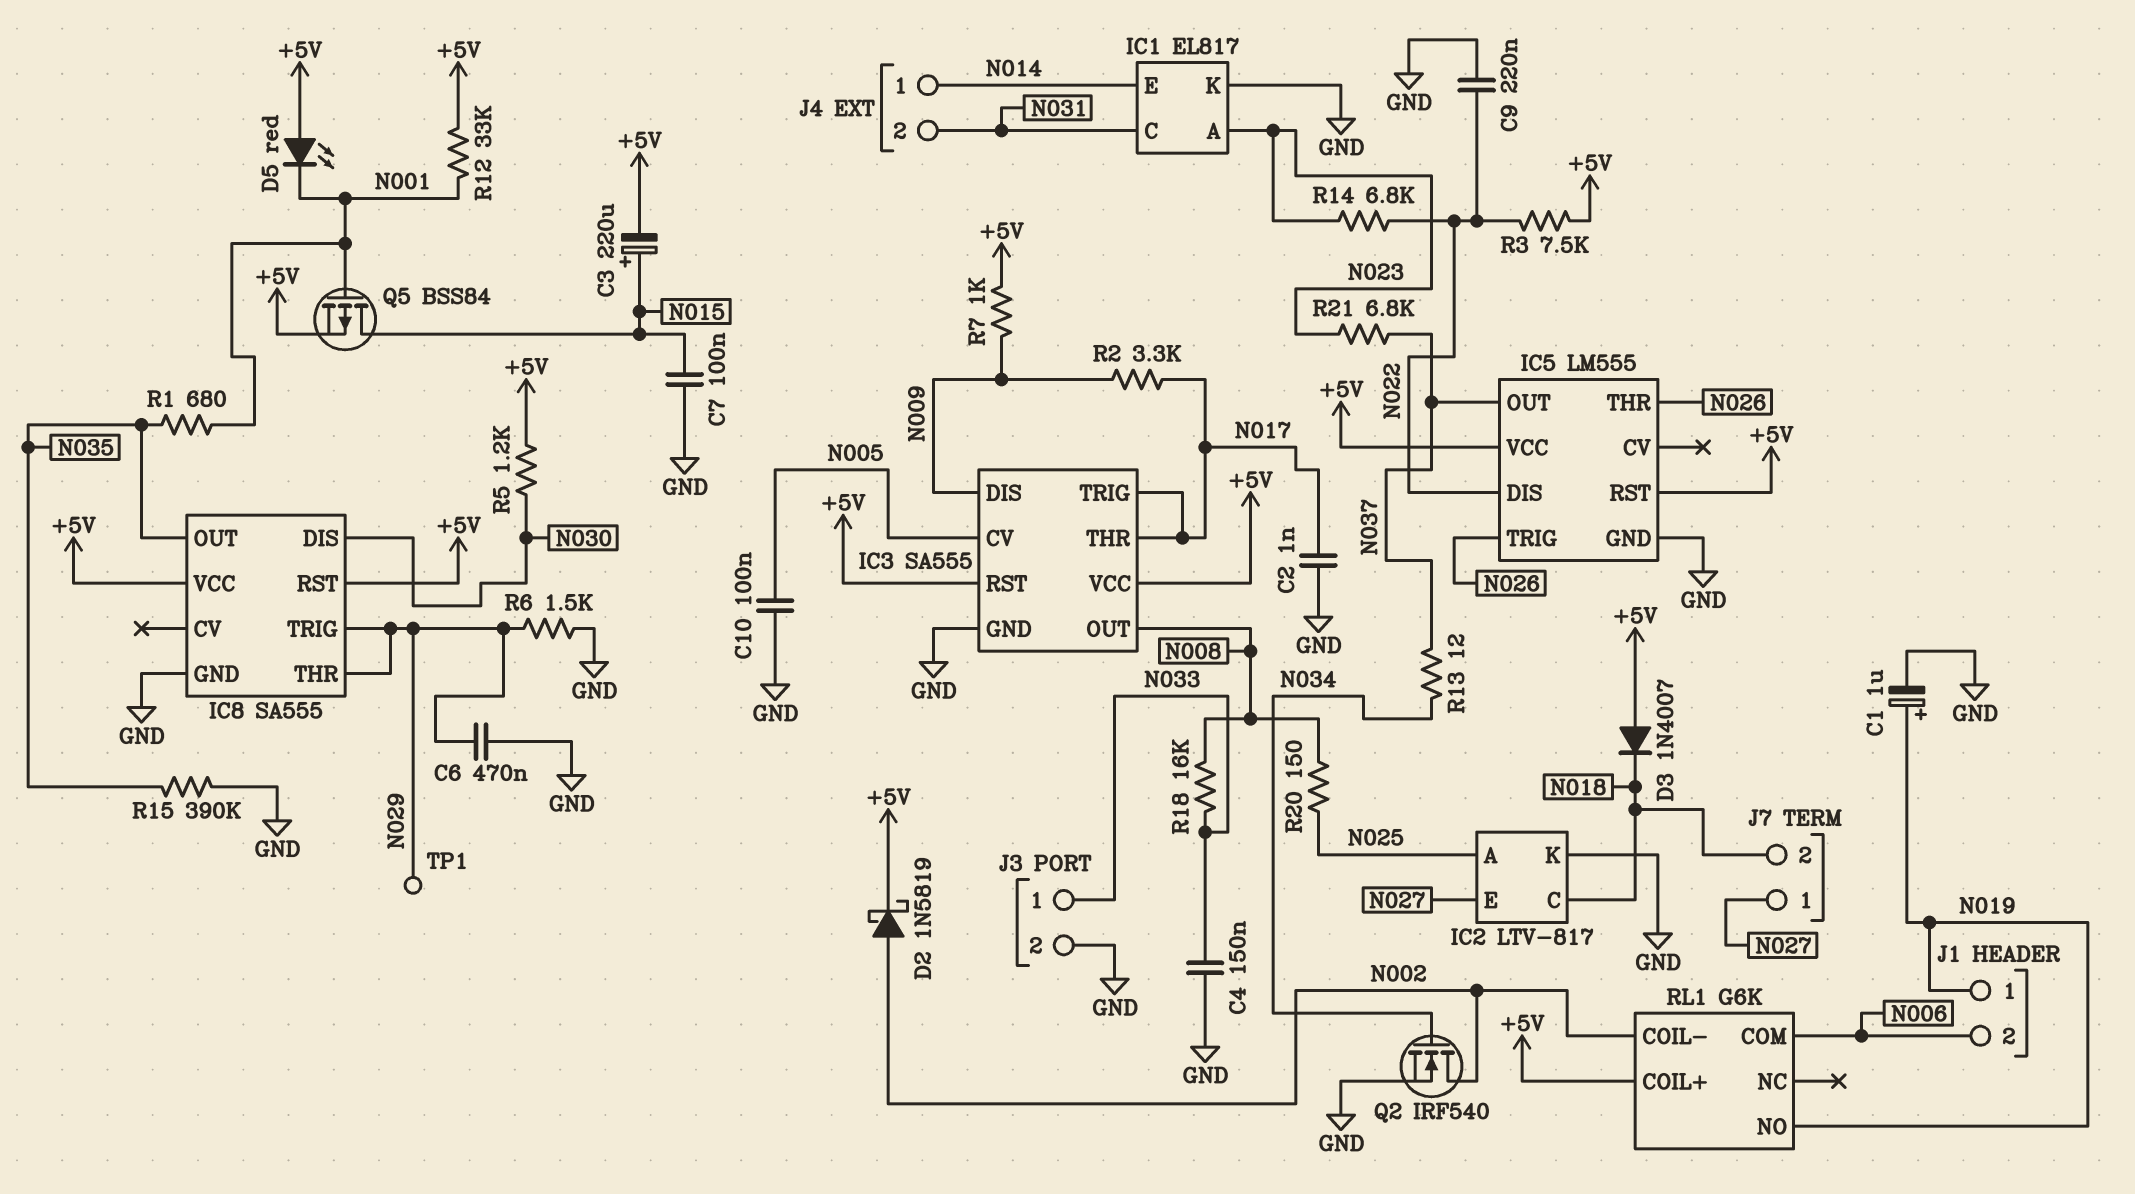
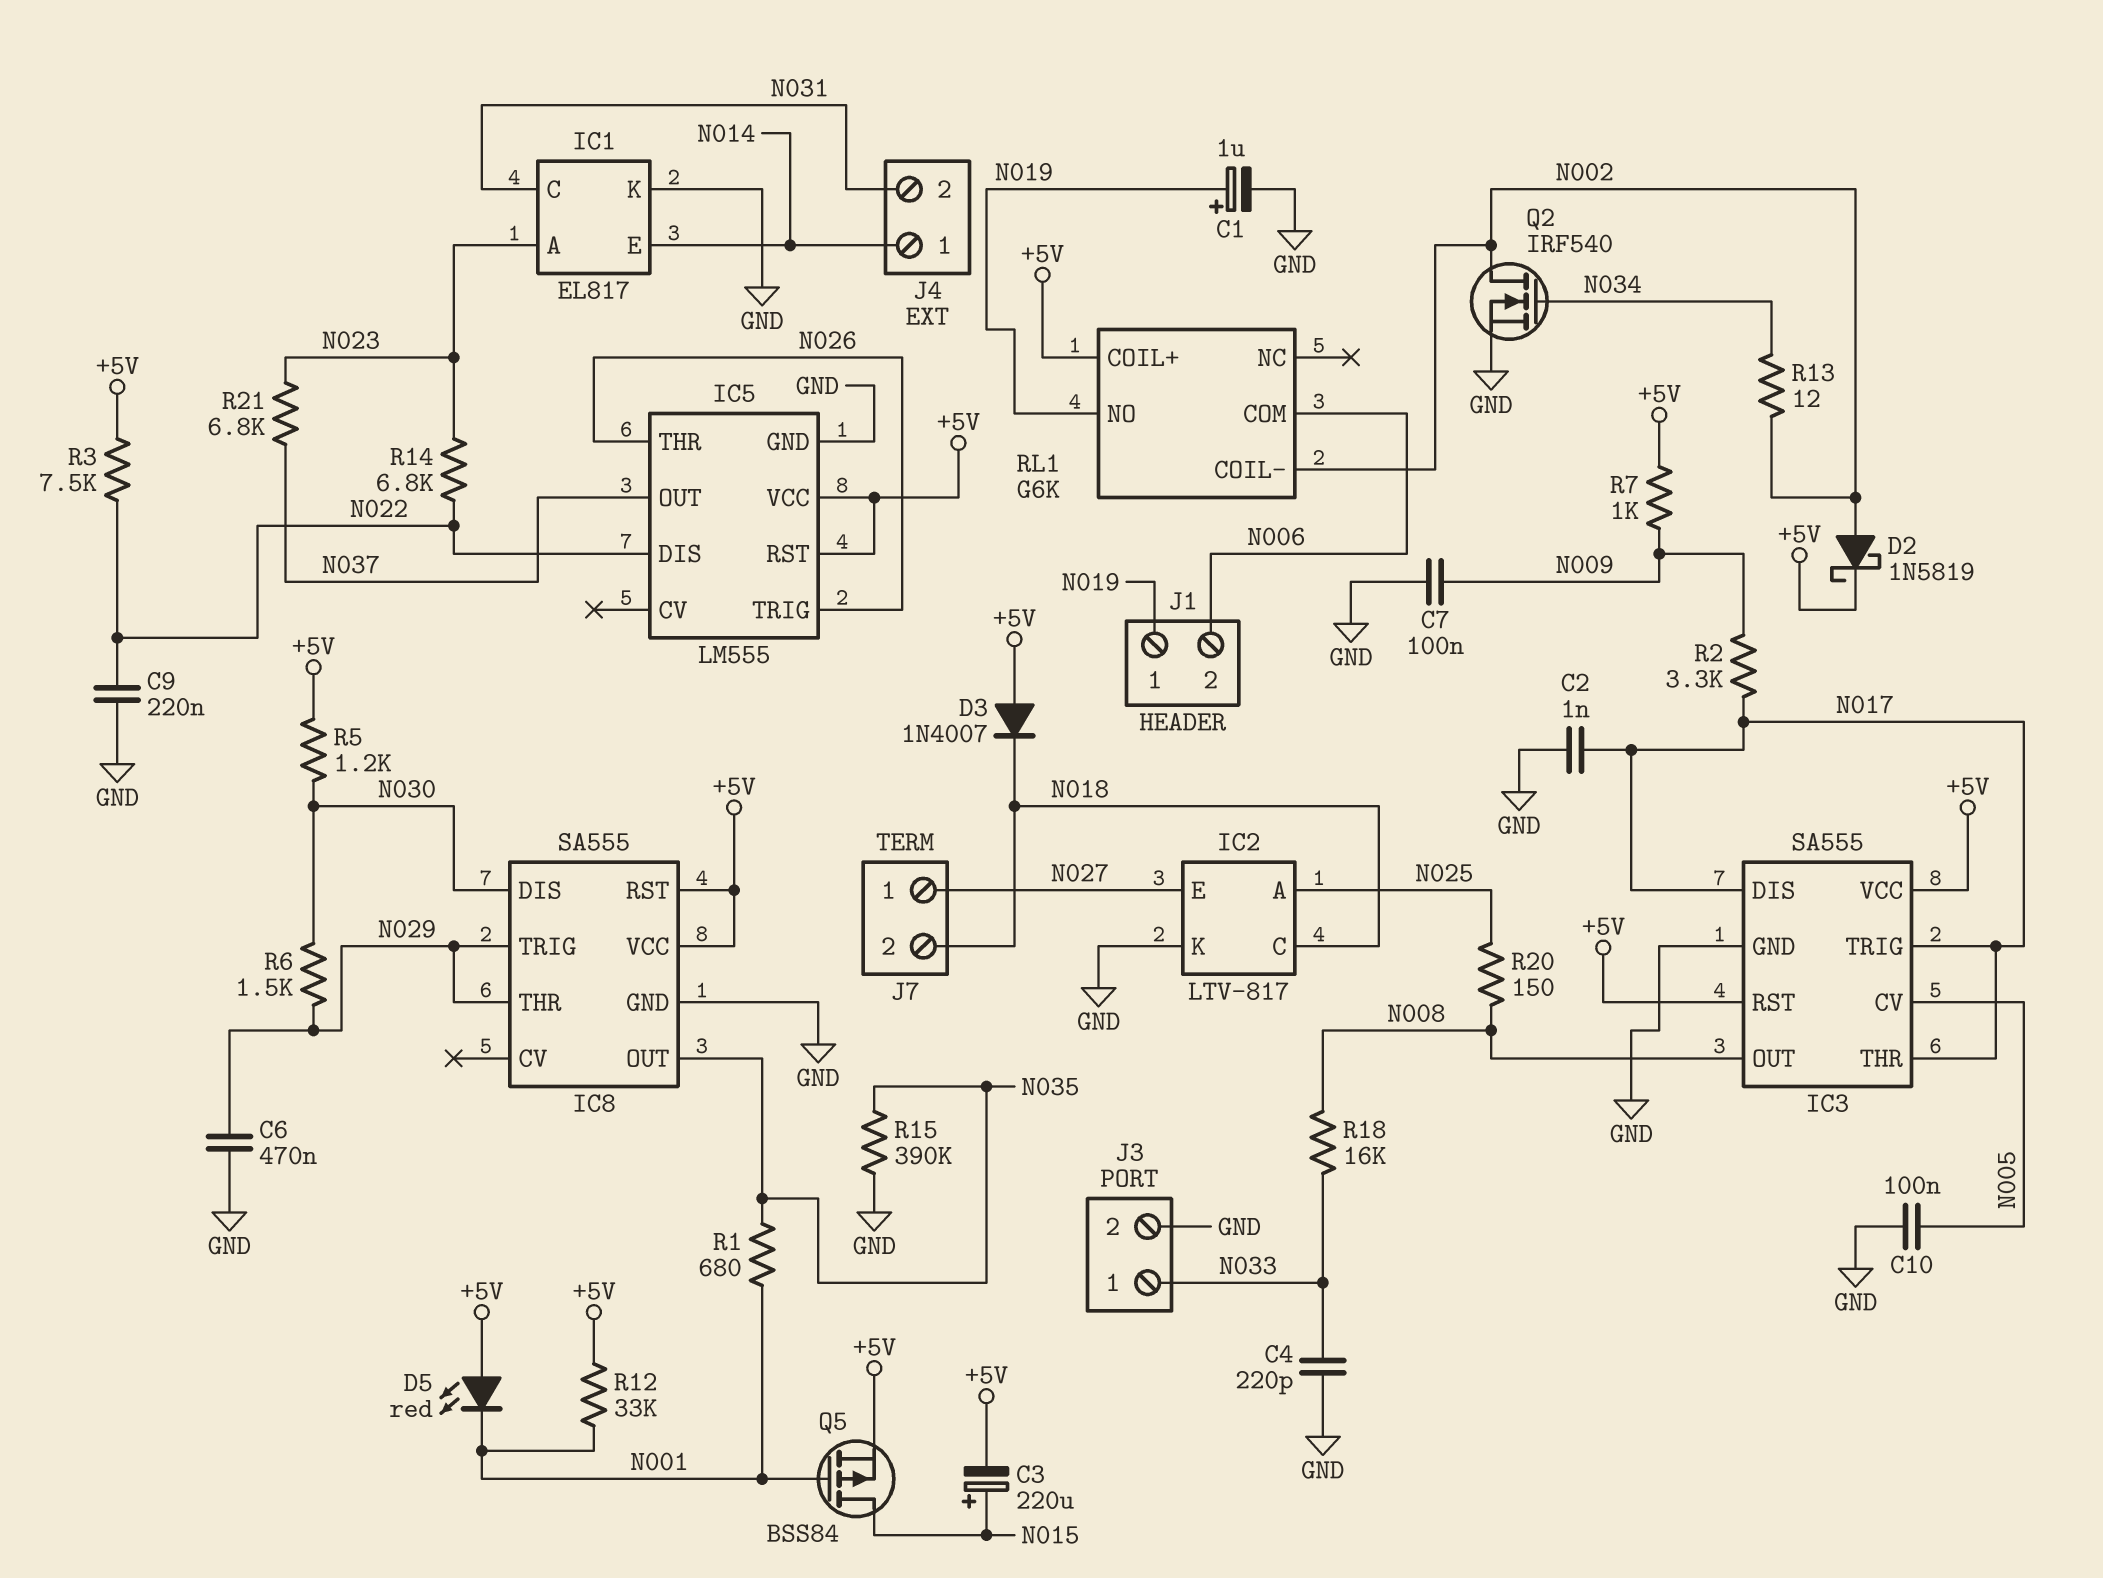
C4: 150nF (GND, N033) -> 220pF (GND, N033)
C7: 100nF (GND, N015) -> 100nF (GND, N009)
IC3 pin DIS: N009 -> N017
R6: 1.5k (GND, N029) -> 1.5k (N029, N030)
R13: 12 (N034, N037) -> 12 (N002, N034)
TP1: test point (N029) -> none

